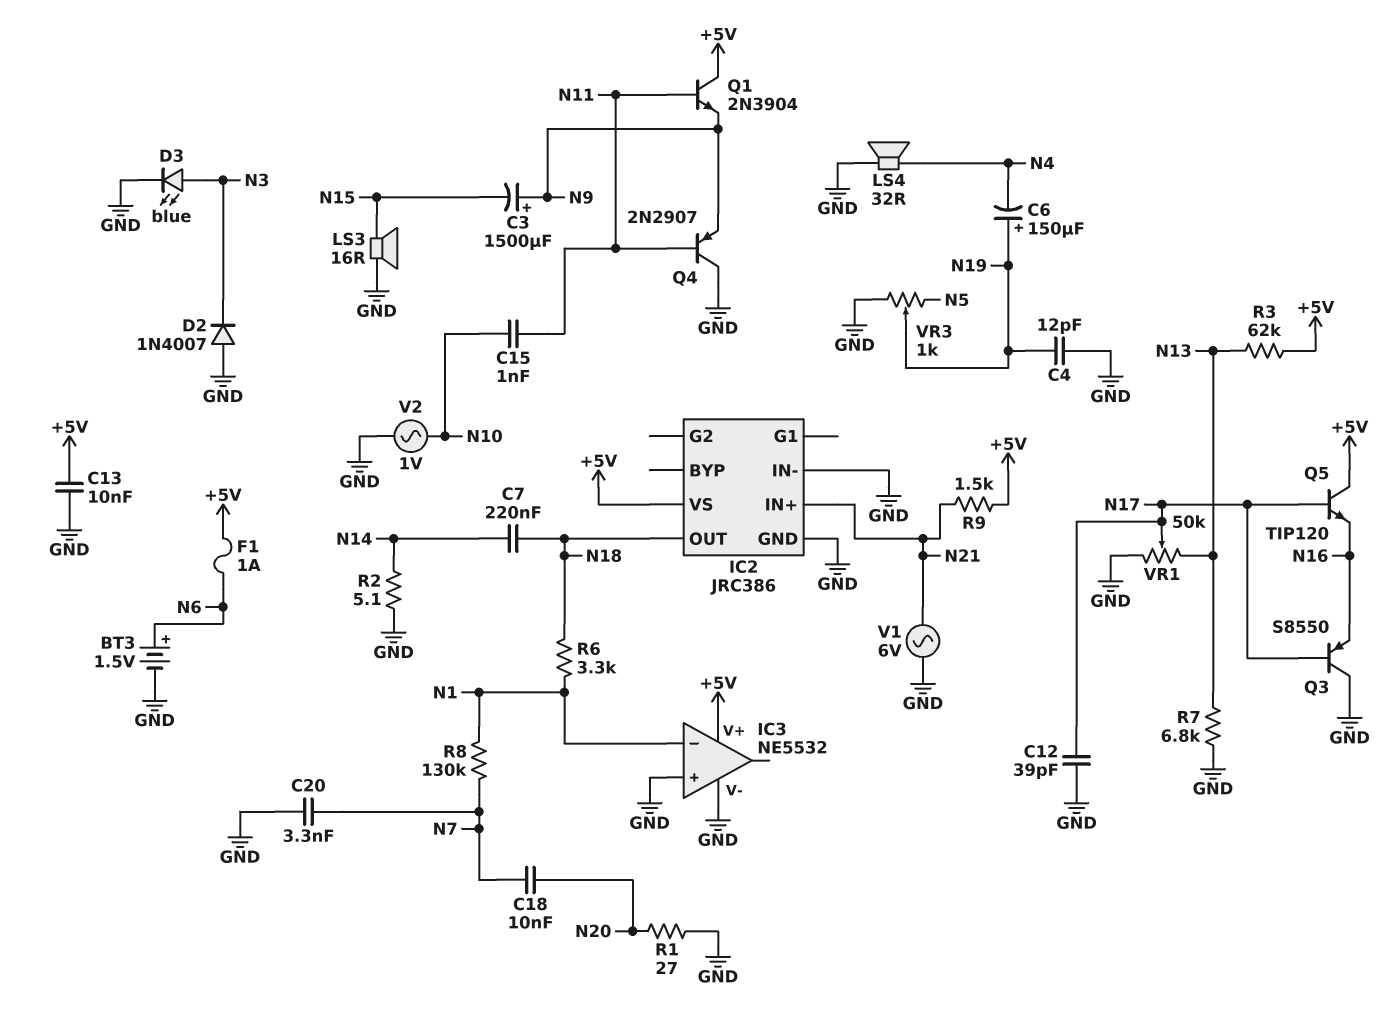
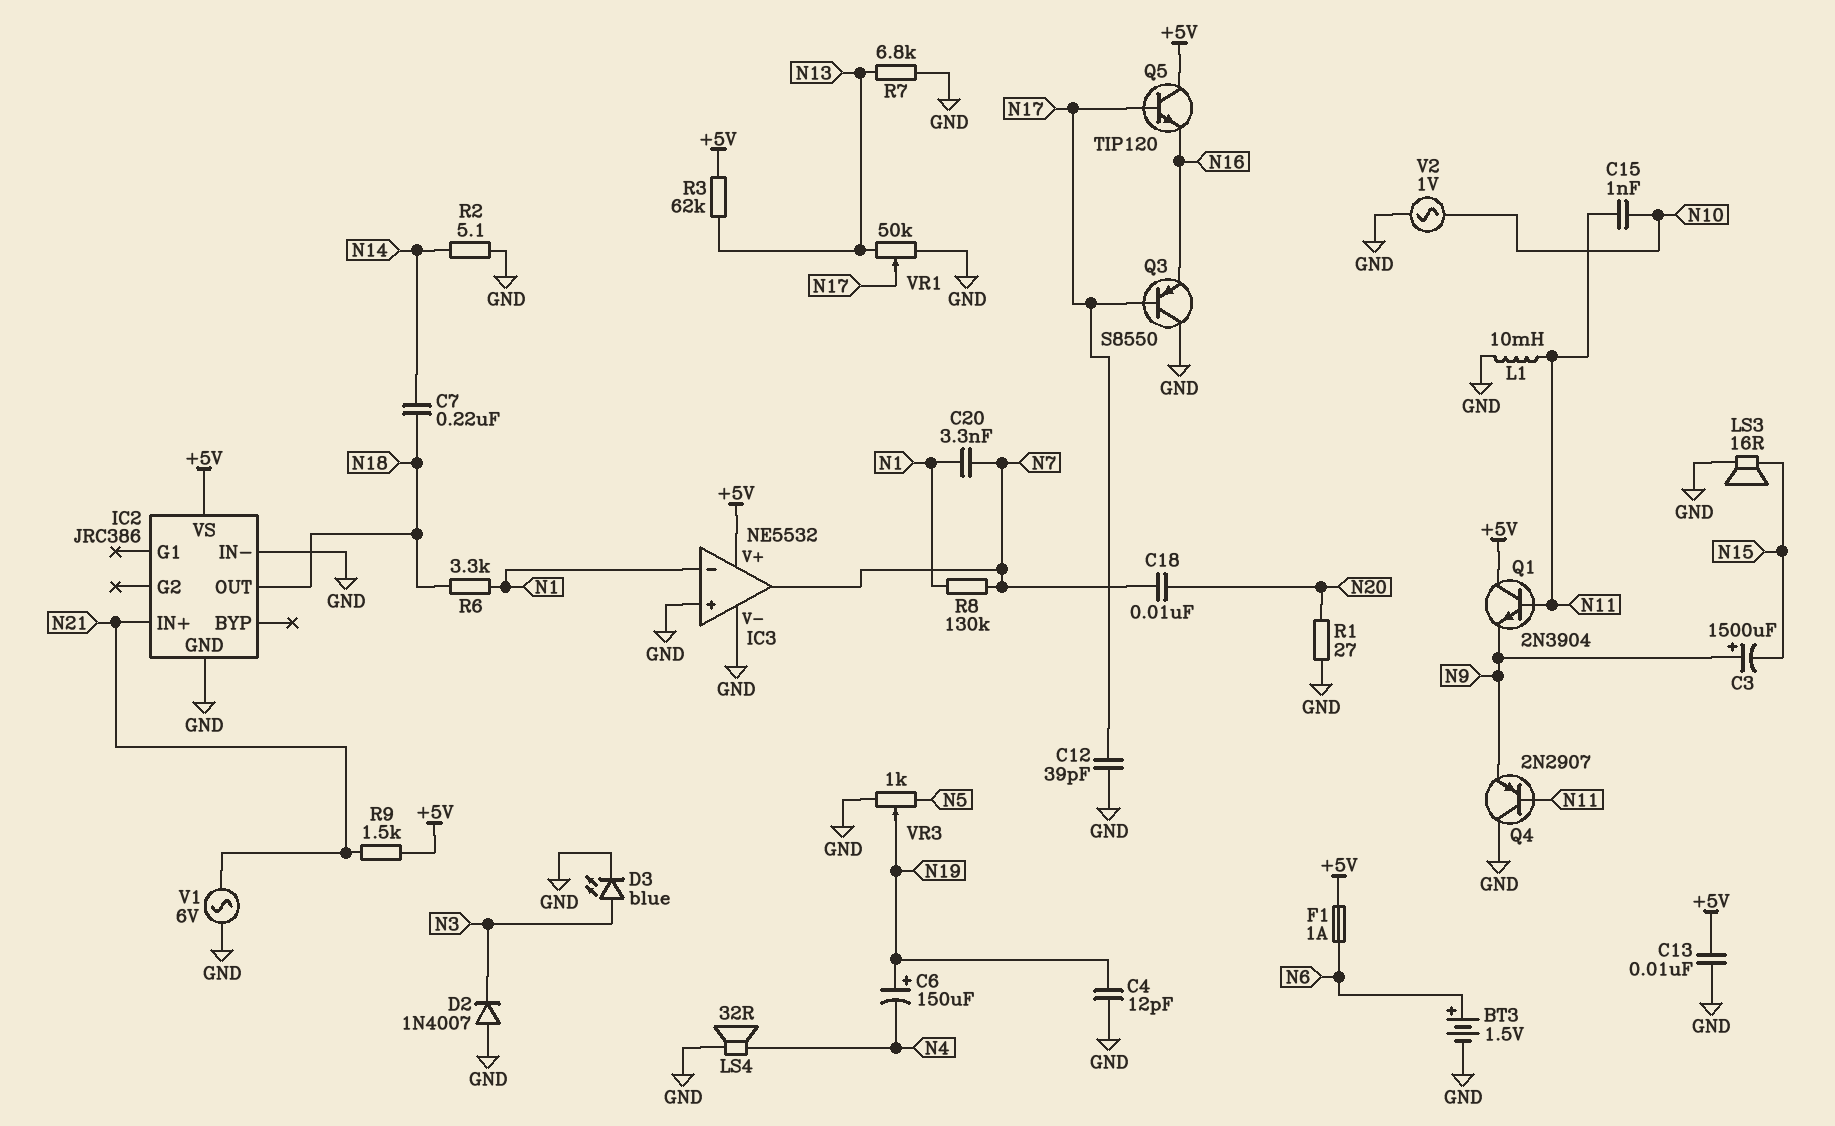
C20: 3.3nF (GND, N7) -> 3.3nF (N1, N7)
IC3 pin out: none -> N7
L1: none -> 10mH (GND, N11)

